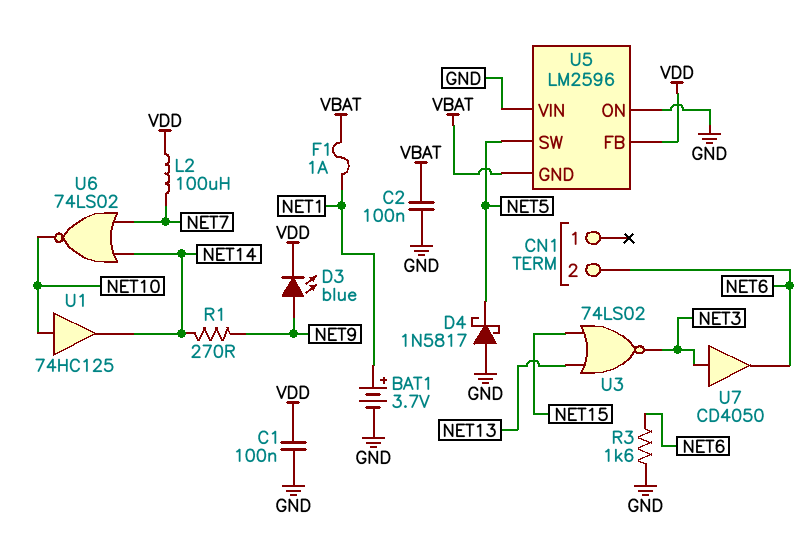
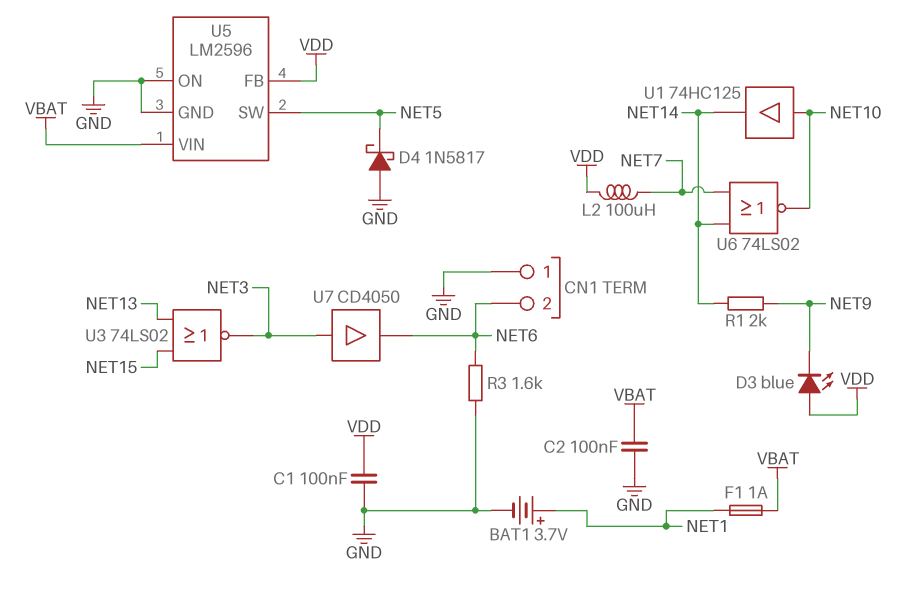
CN1 pin 1: none -> GND
D3: LED blue (A NET9, K VDD) -> LED blue (A VDD, K NET9)
R1: 270 (NET9, NET14) -> 2k (NET9, NET14)
U5 pin GND: VBAT -> GND
U5 pin VIN: GND -> VBAT

